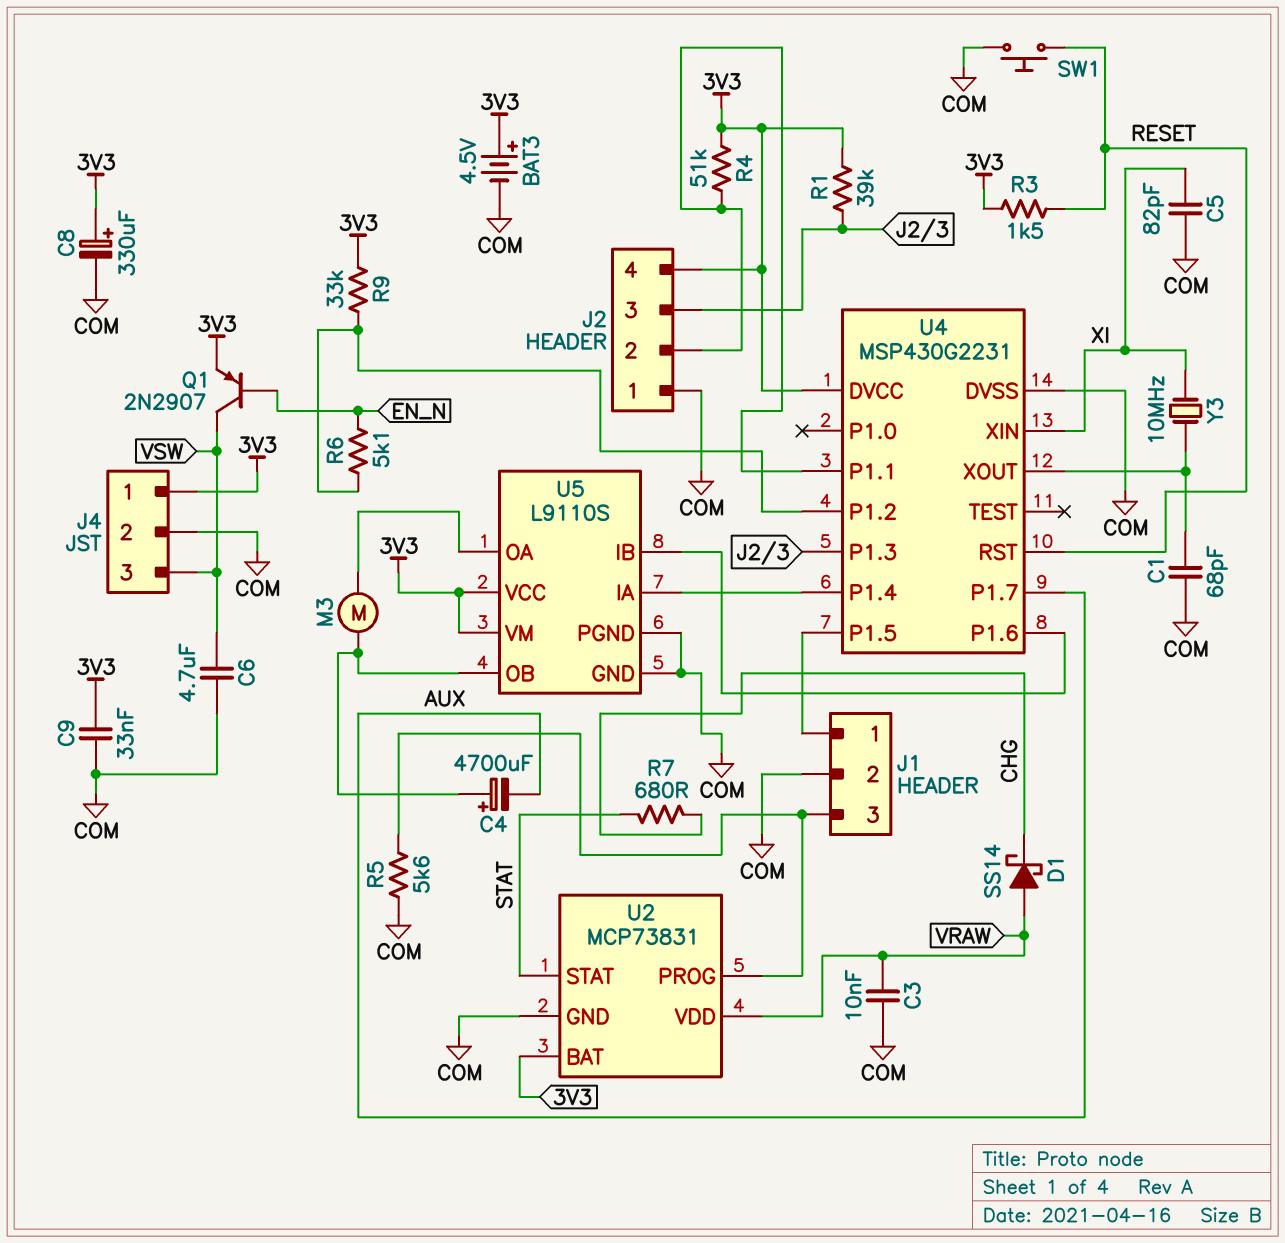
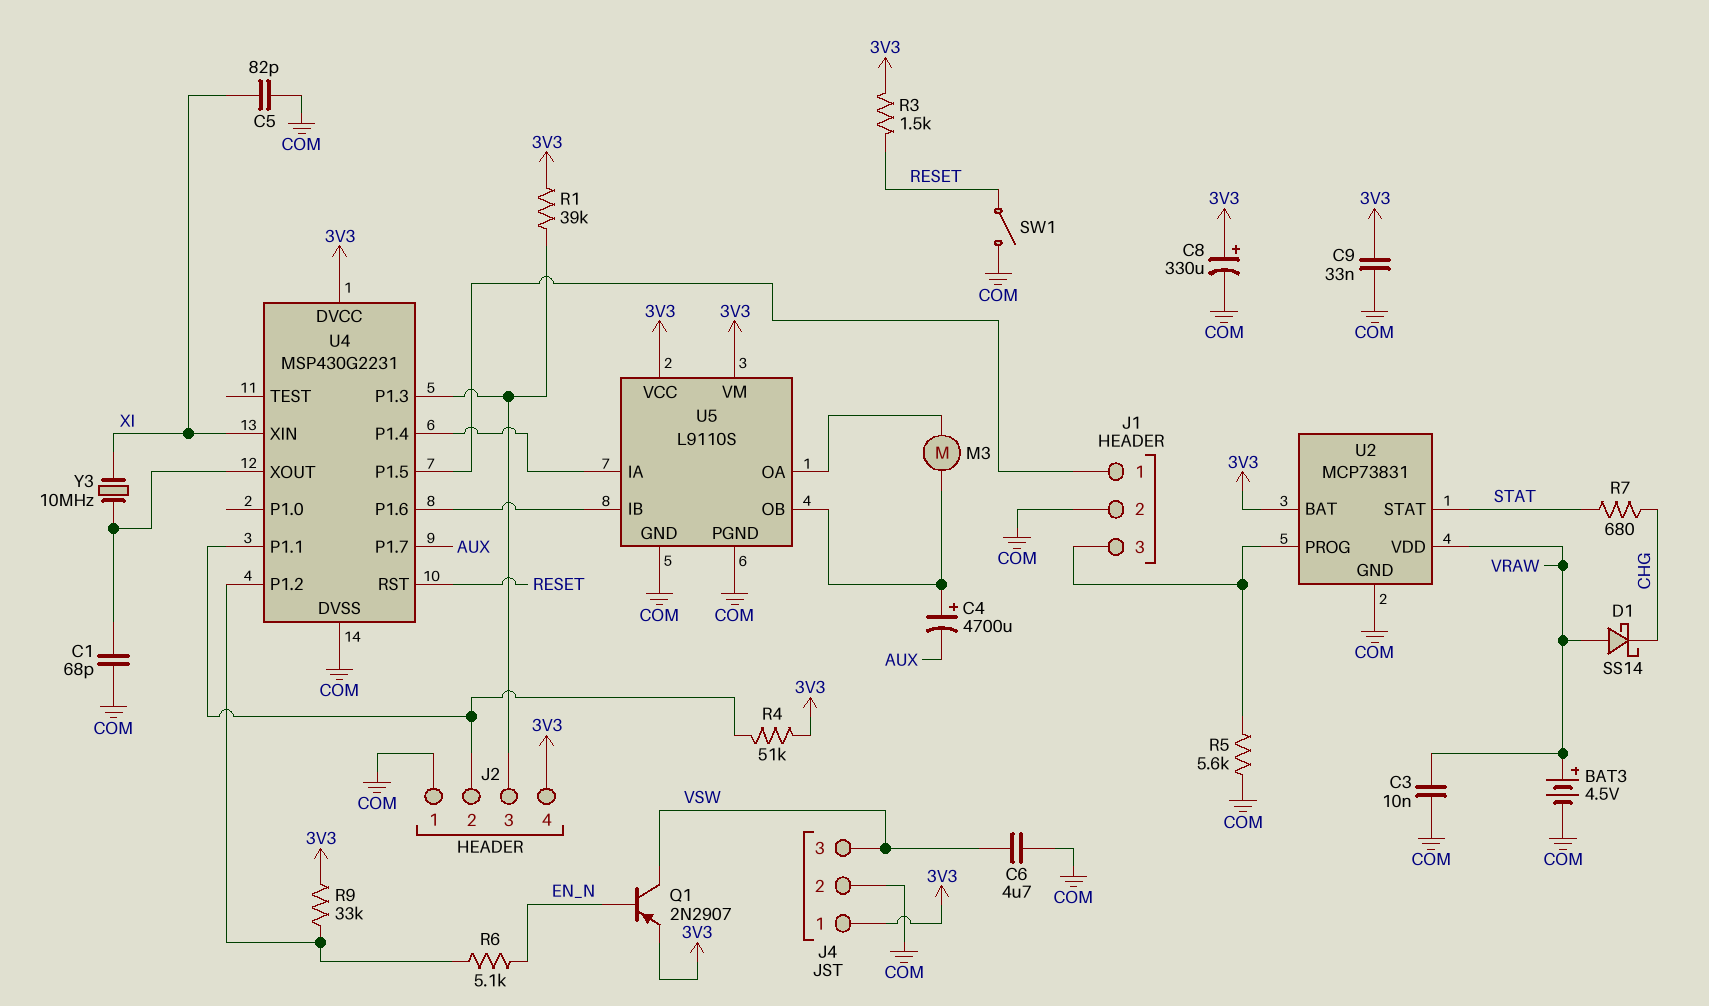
BAT3: 4.5V (plus 3V3, minus COM) -> 4.5V (plus VRAW, minus COM)
SW1: button (COM, RESET) -> switch (COM, RESET)

